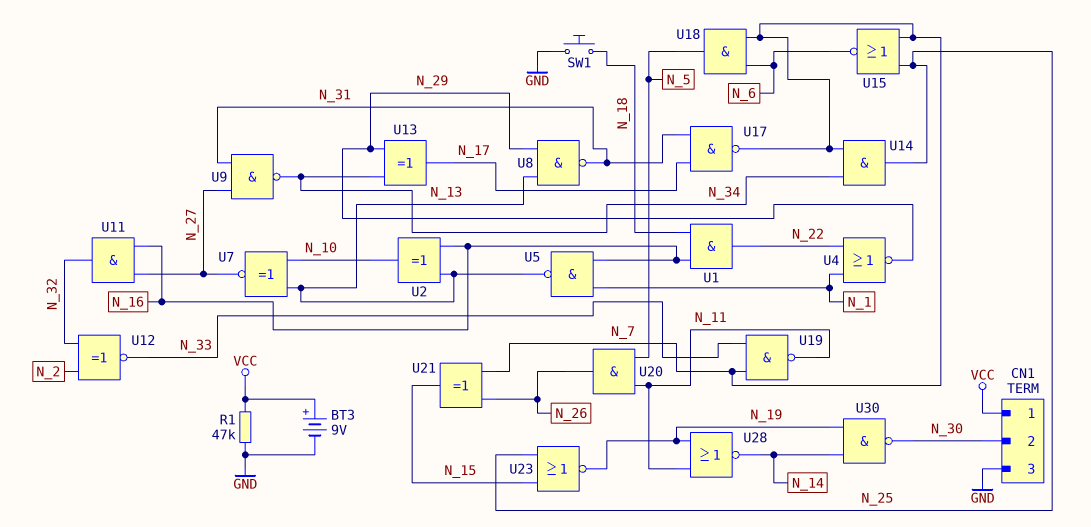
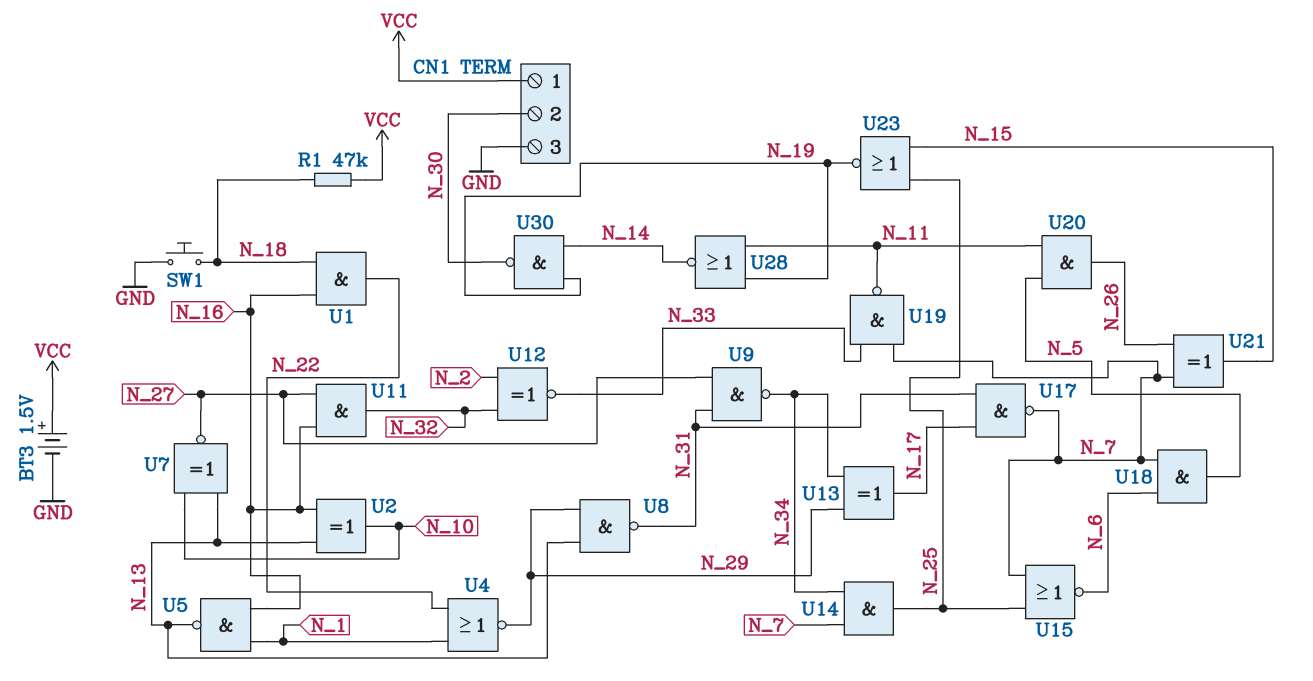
BT3: 9V (plus VCC, minus GND) -> 1.5V (plus VCC, minus GND)
R1: 47k (GND, VCC) -> 47k (N_18, VCC)

